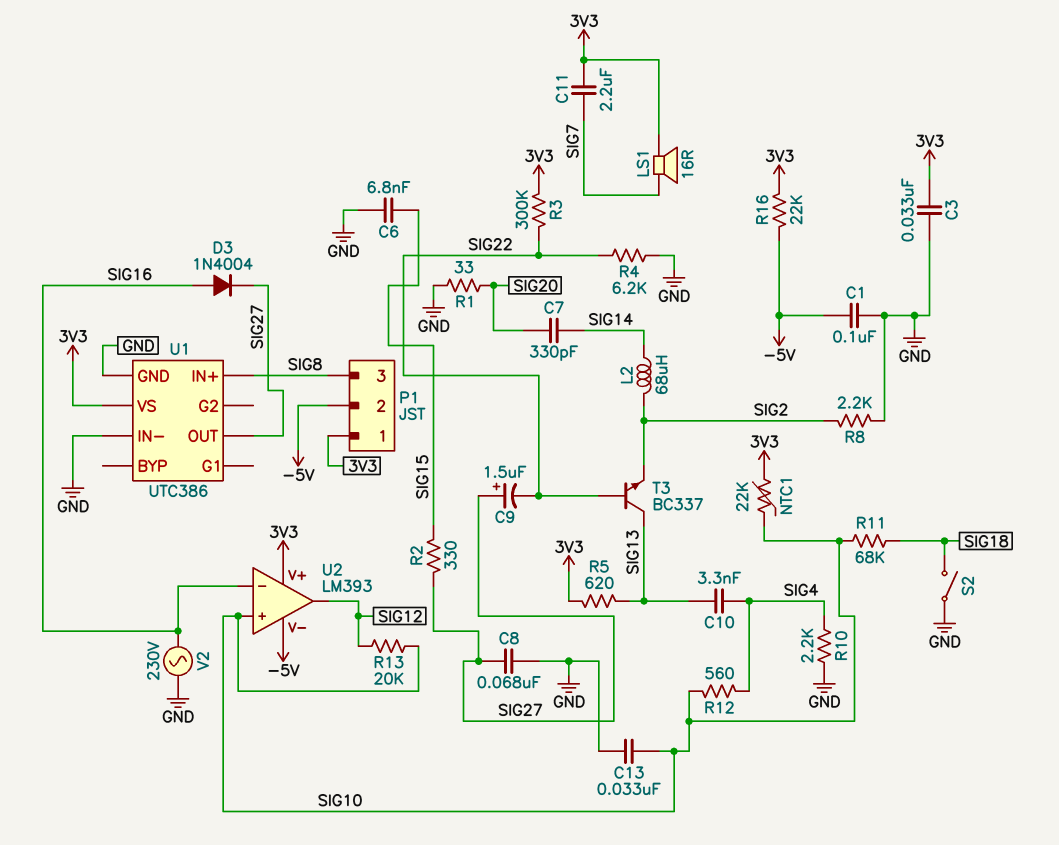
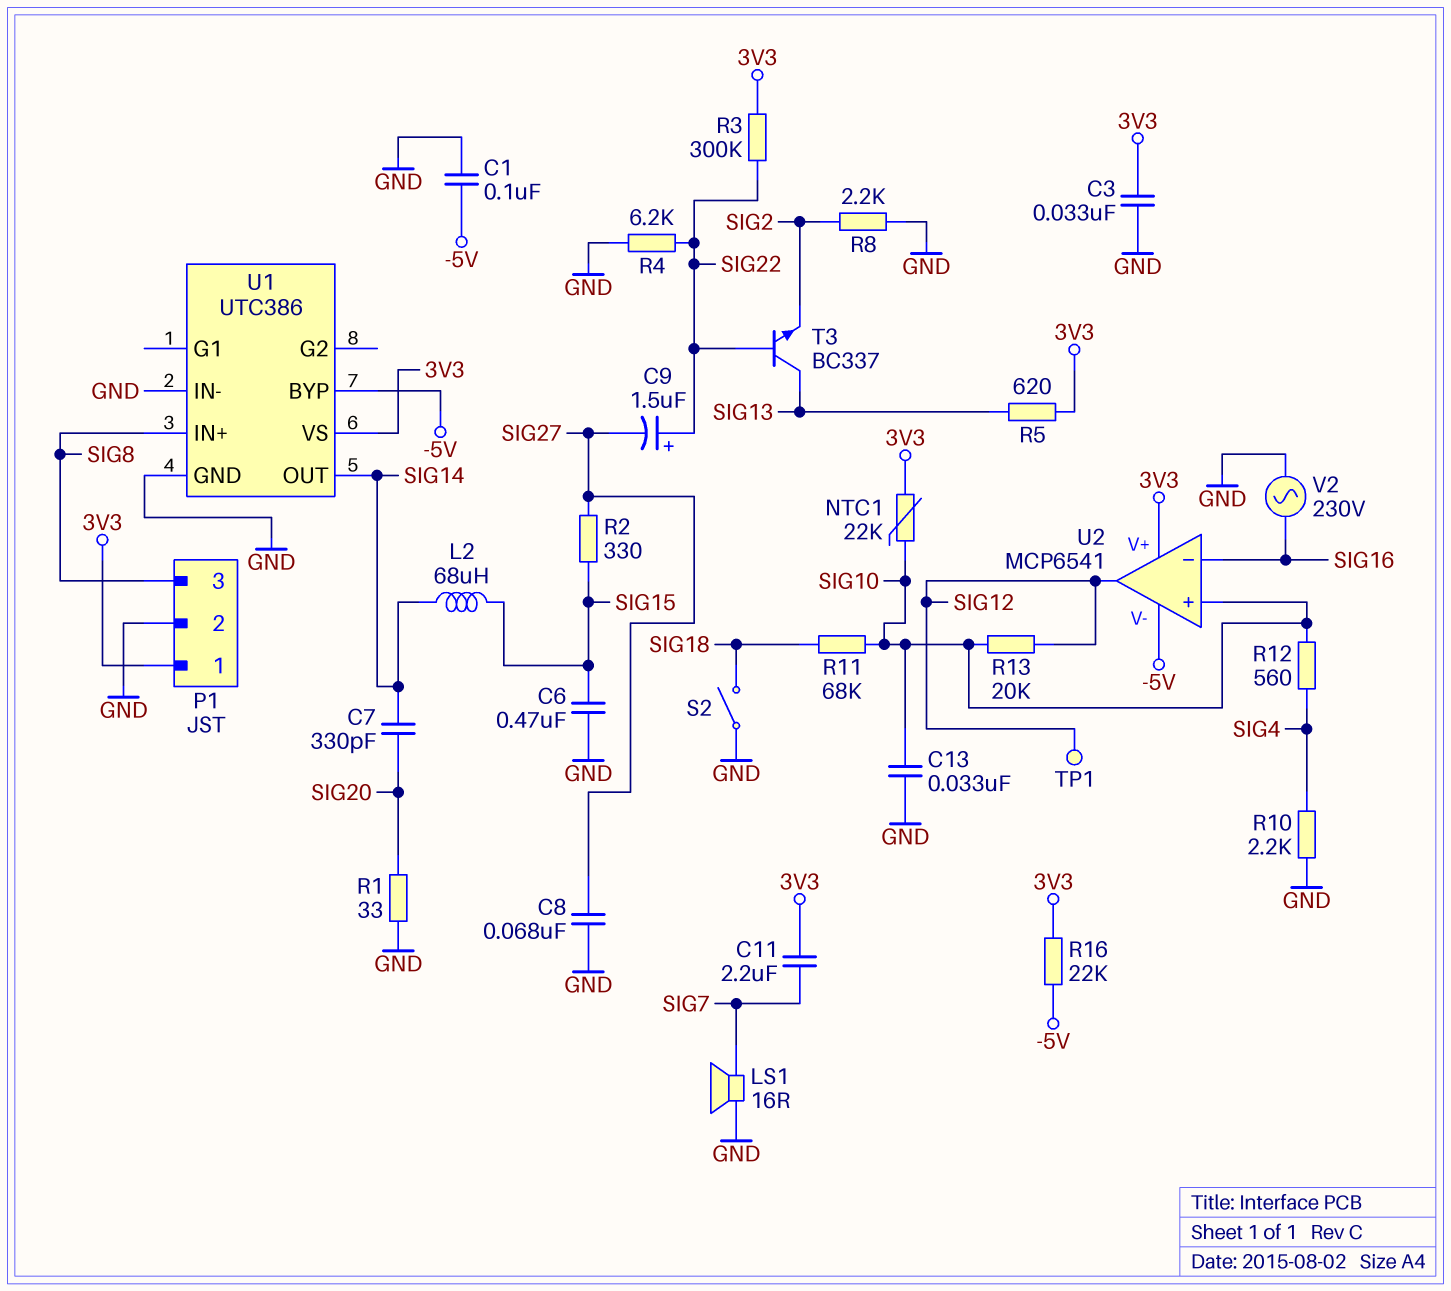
C6: 6.8nF (GND, SIG15) -> 470nF (GND, SIG15)
C9: 1.5uF (plus SIG27, minus SIG22) -> 1.5uF (plus SIG22, minus SIG27)
C10: 3.3nF (SIG4, SIG13) -> none
D3: diode 1N4004 (A SIG16, K SIG27) -> none
L2: 68uH (SIG2, SIG14) -> 68uH (SIG14, SIG15)
LS1: speaker 16R (3V3, SIG7) -> speaker 16R (GND, SIG7)
P1 pin 2: -5V -> GND
TP1: none -> test point (SIG12)
U1 pin BYP: none -> -5V
U1 pin OUT: SIG27 -> SIG14
U2: LM393 -> MCP6541

